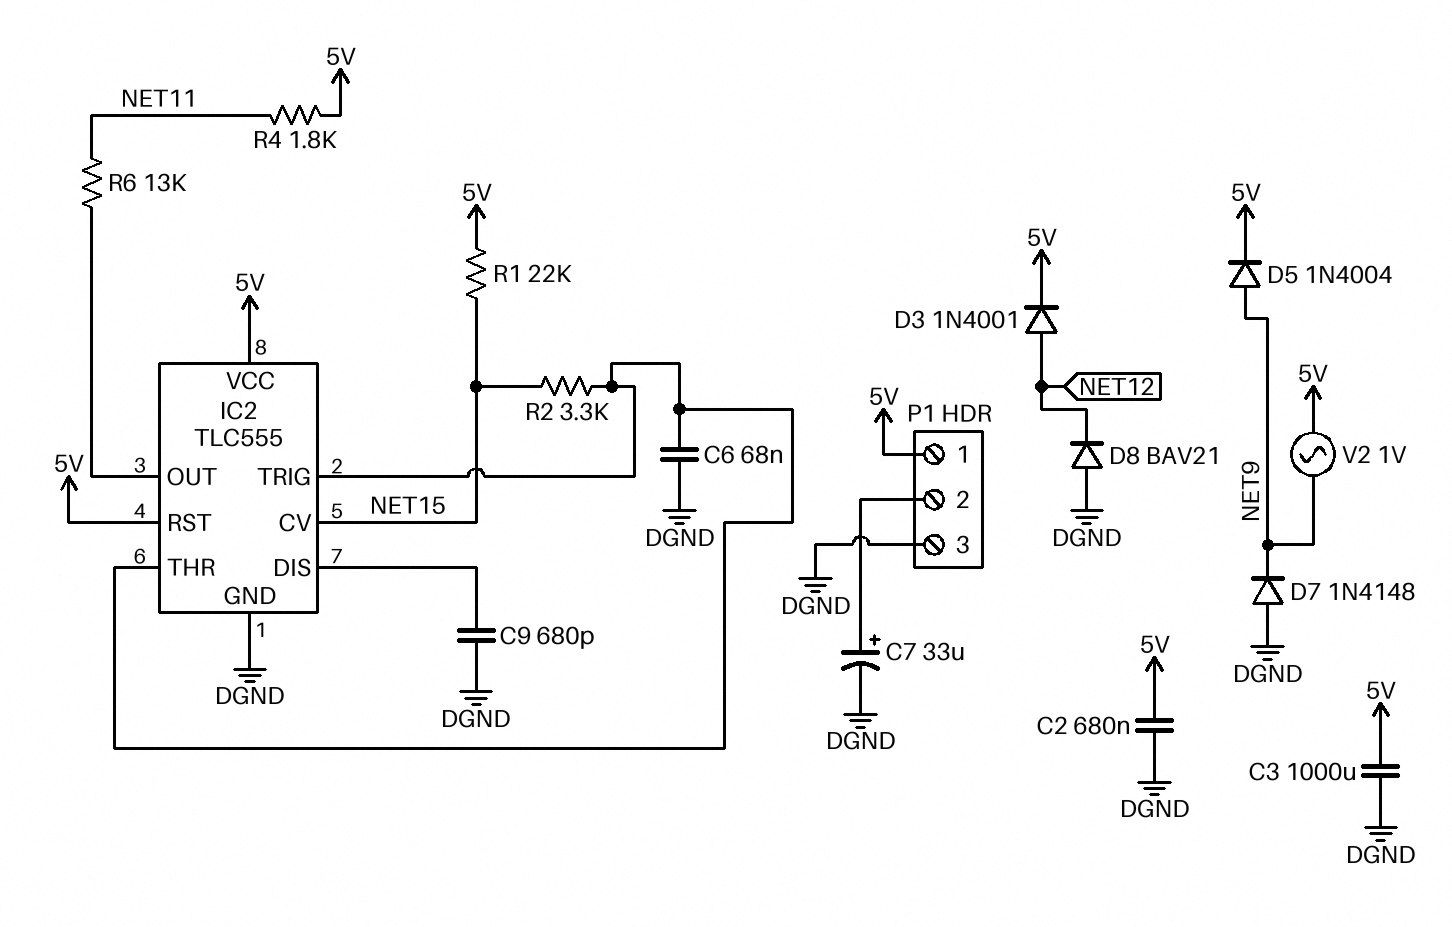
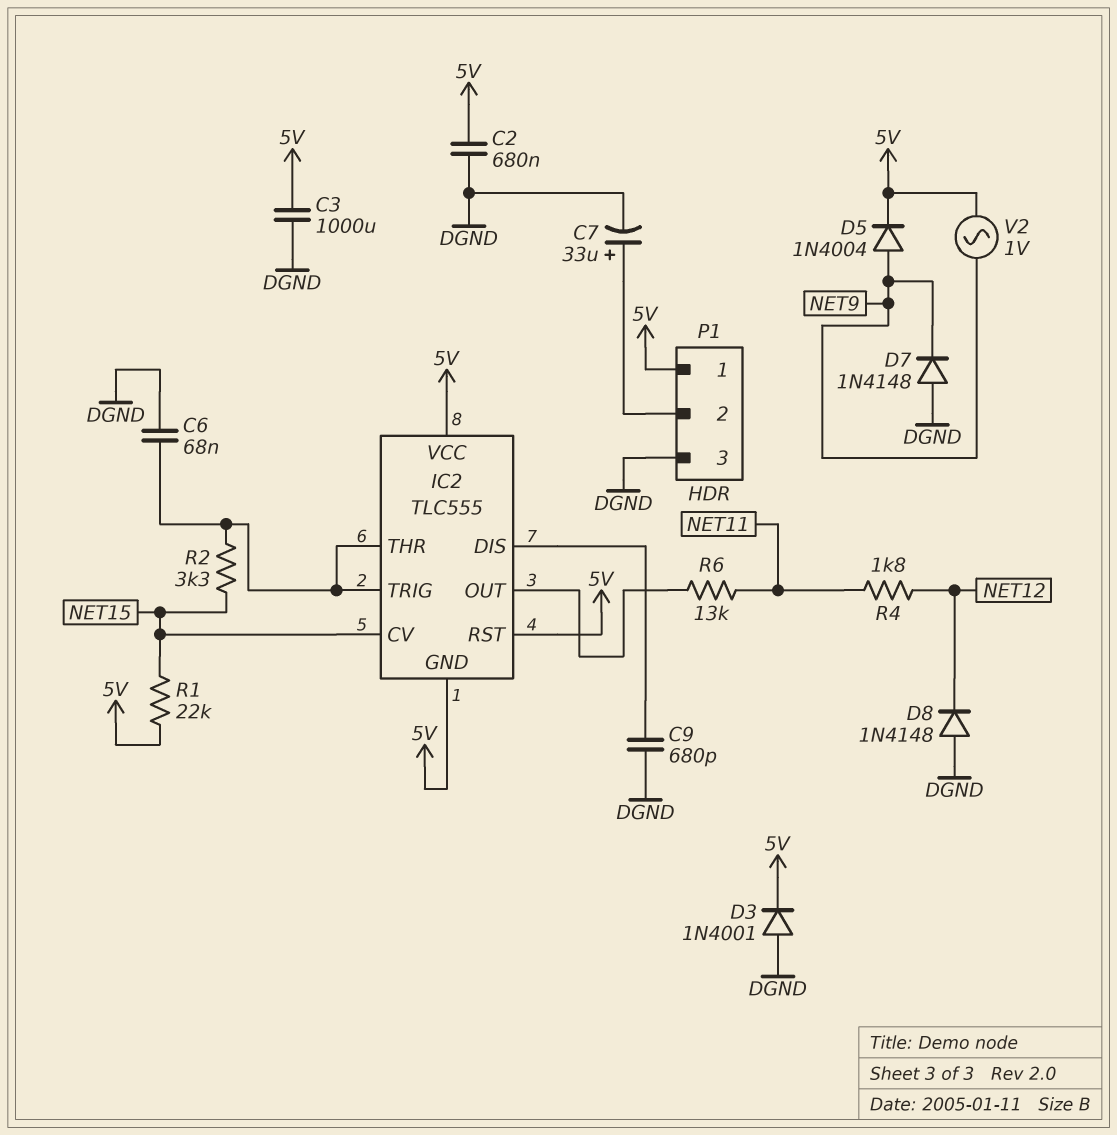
D3: diode 1N4001 (A NET12, K 5V) -> diode 1N4001 (A DGND, K 5V)
D8: diode BAV21 (A DGND, K NET12) -> diode 1N4148 (A DGND, K NET12)
IC2 pin GND: DGND -> 5V
R4: 1.8k (5V, NET11) -> 1.8k (NET11, NET12)

